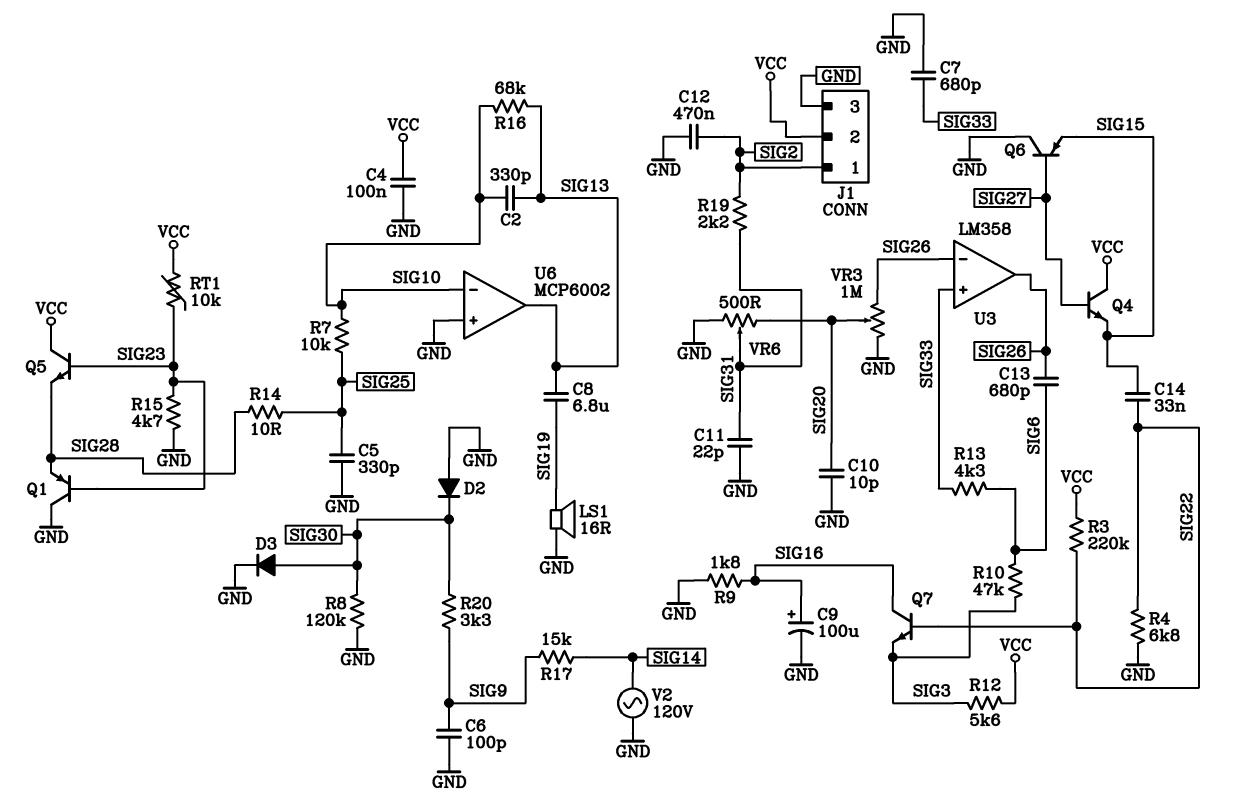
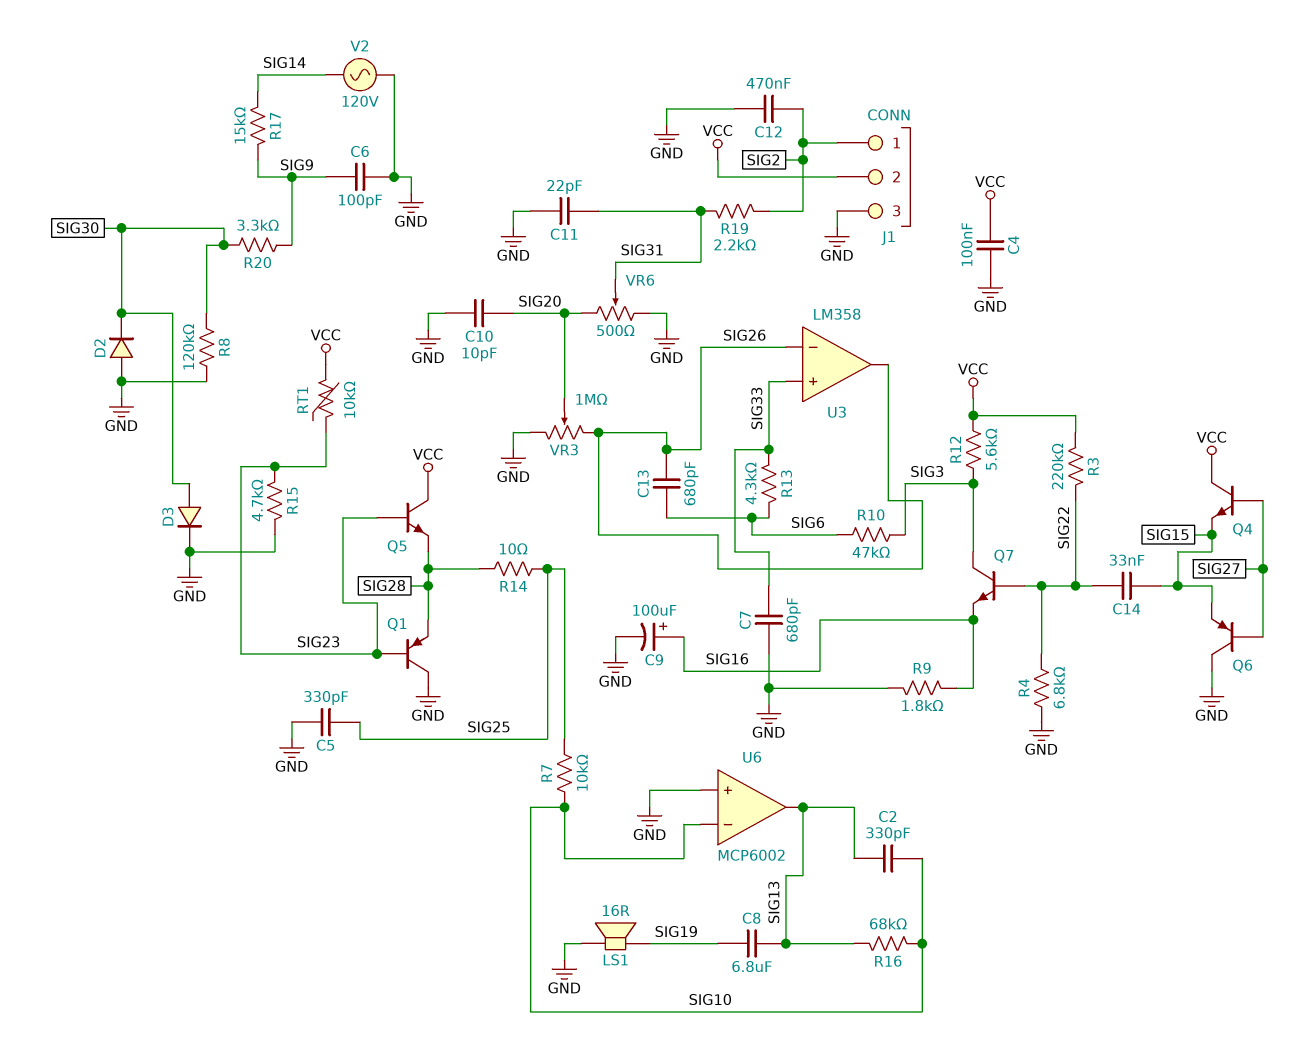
Q7: NPN (B SIG22, C SIG16, E SIG3) -> NPN (B SIG22, C SIG3, E SIG16)

